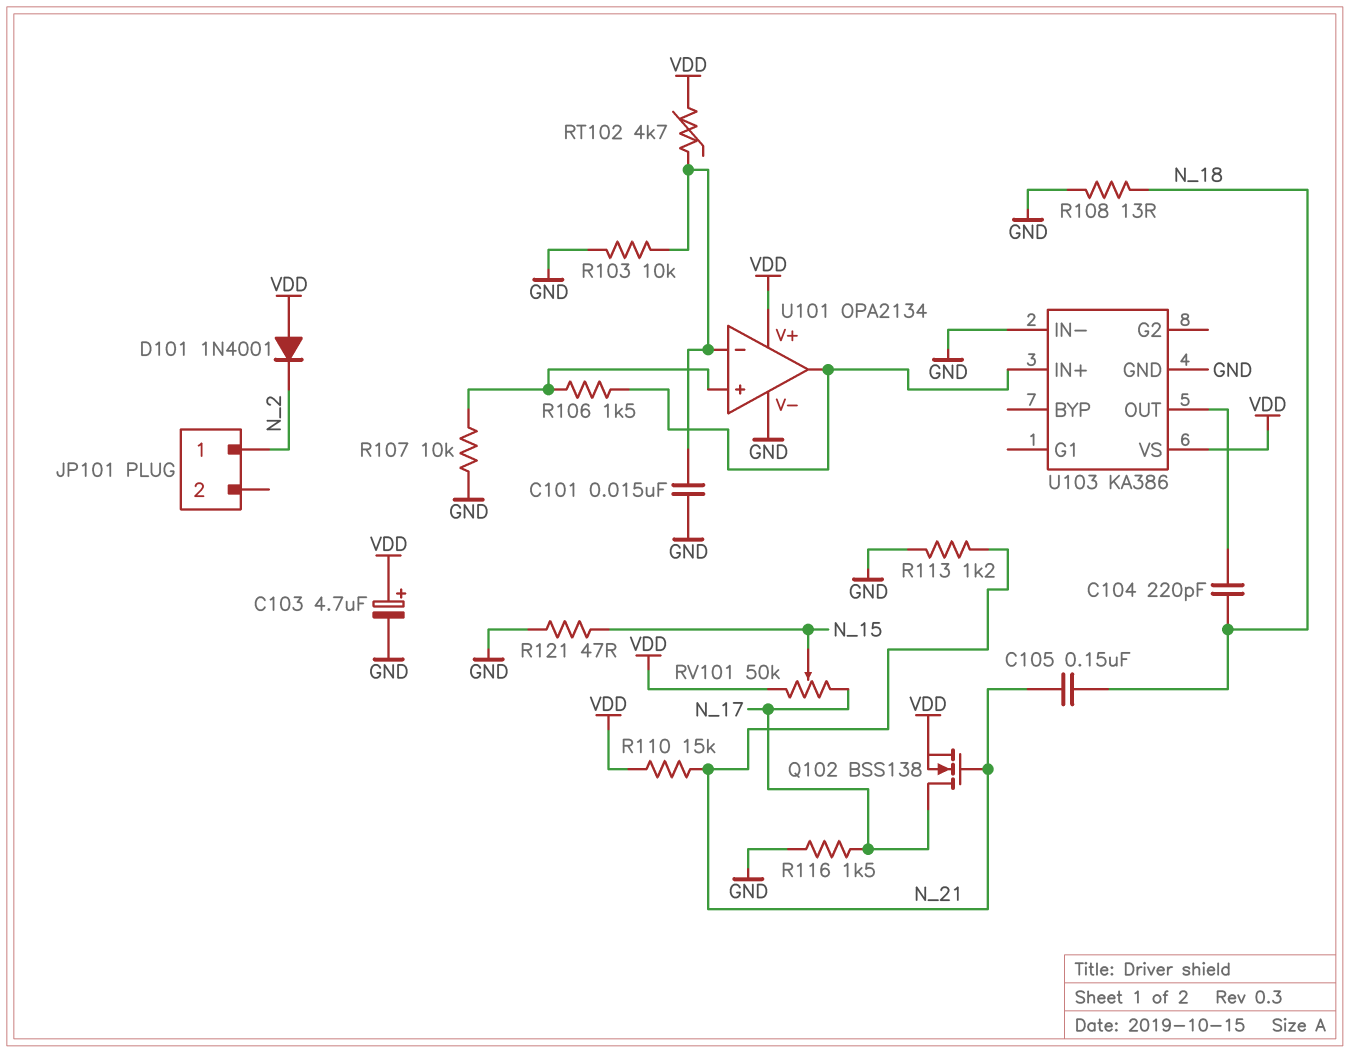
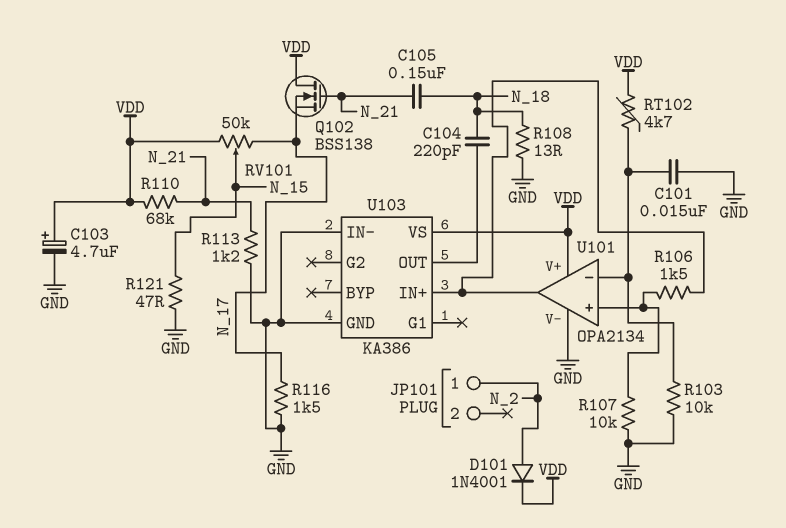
D101: diode 1N4001 (A VDD, K N_2) -> diode 1N4001 (A N_2, K VDD)
Q102: NMOS BSS138 (G N_21, D N_17, S VDD) -> NMOS BSS138 (G N_21, D VDD, S N_17)
R110: 15k (N_21, VDD) -> 68k (N_21, VDD)

